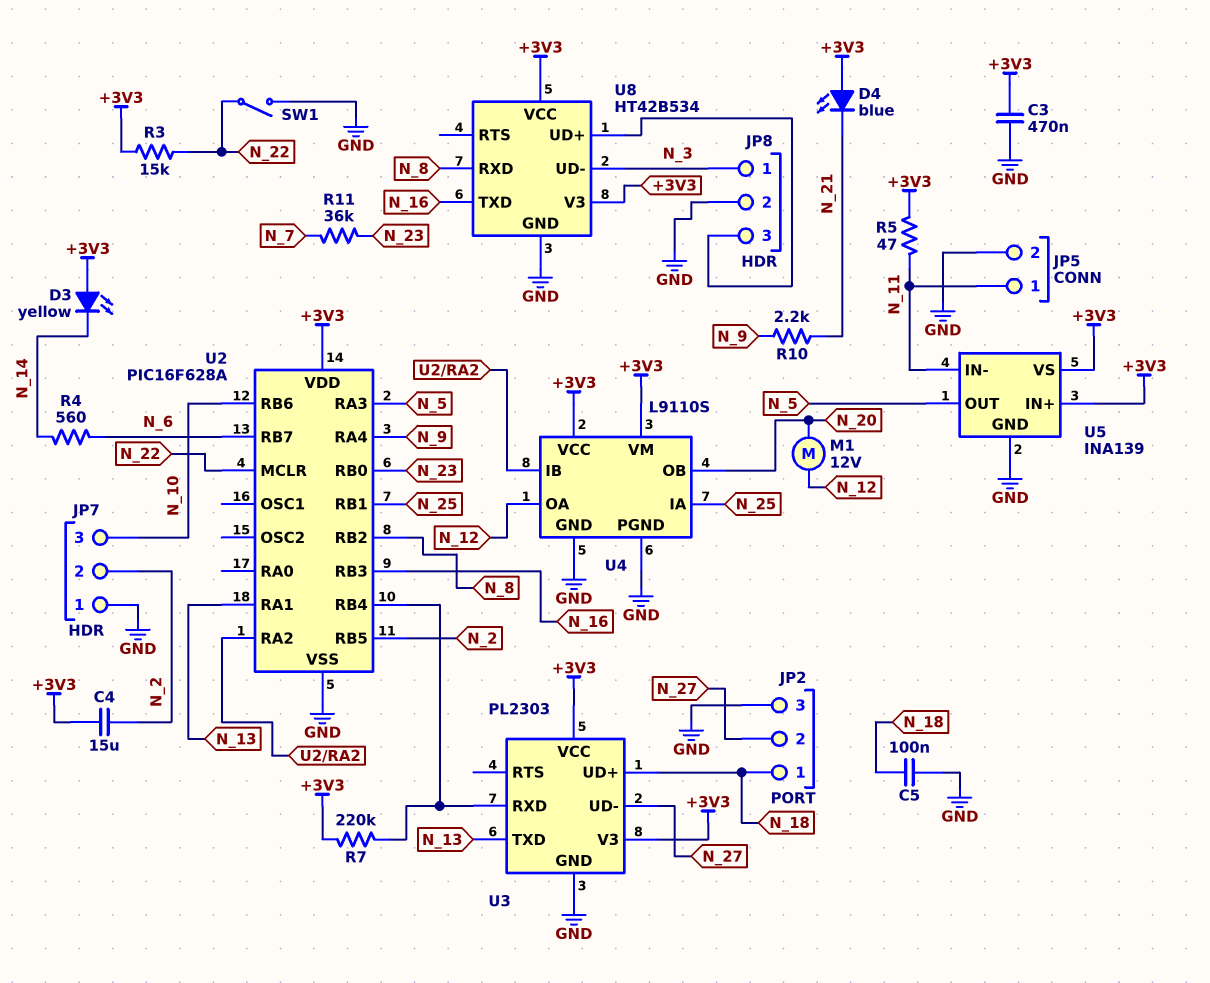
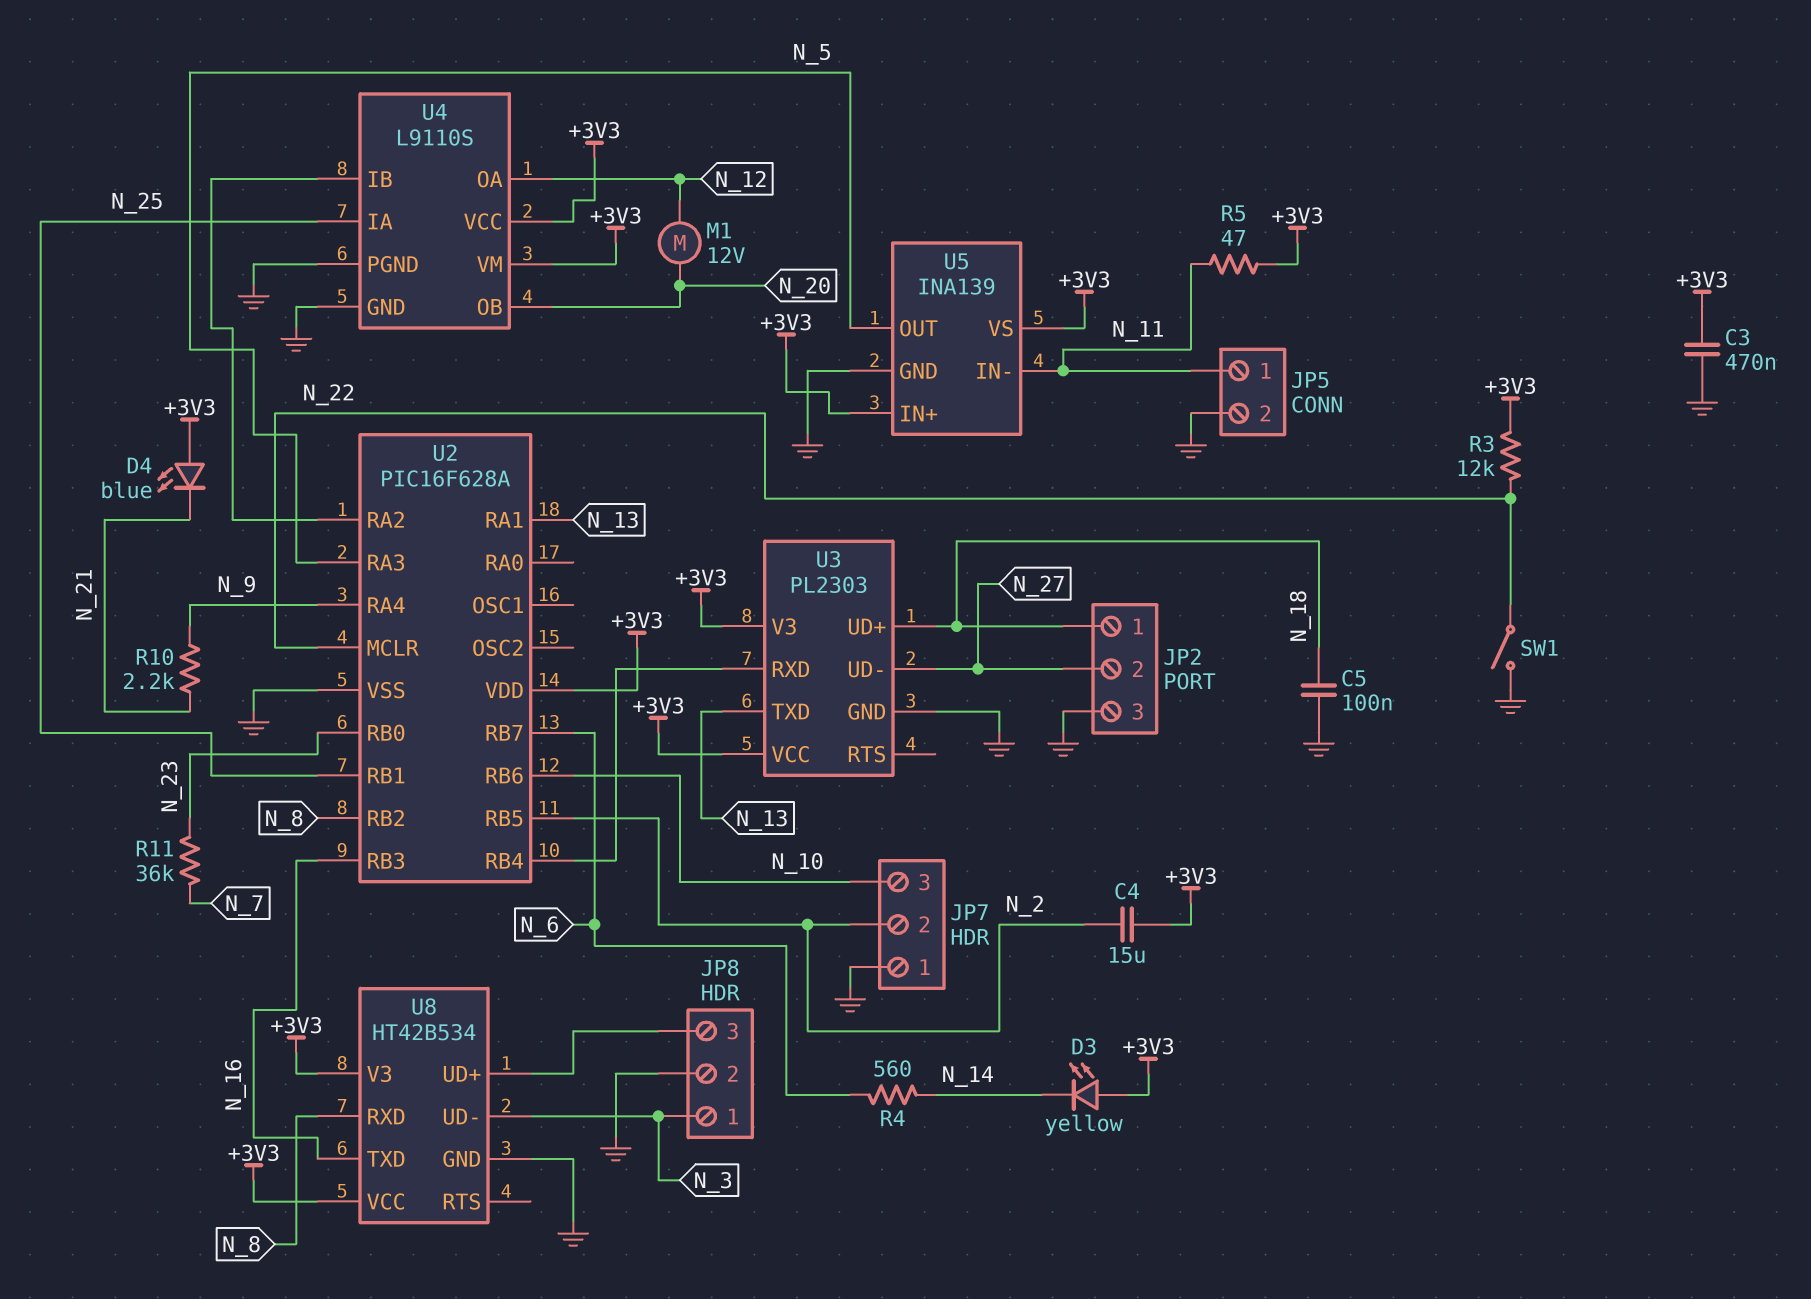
R3: 15k (+3V3, N_22) -> 12k (+3V3, N_22)
R7: 220k (+3V3, U2/RB4) -> none

